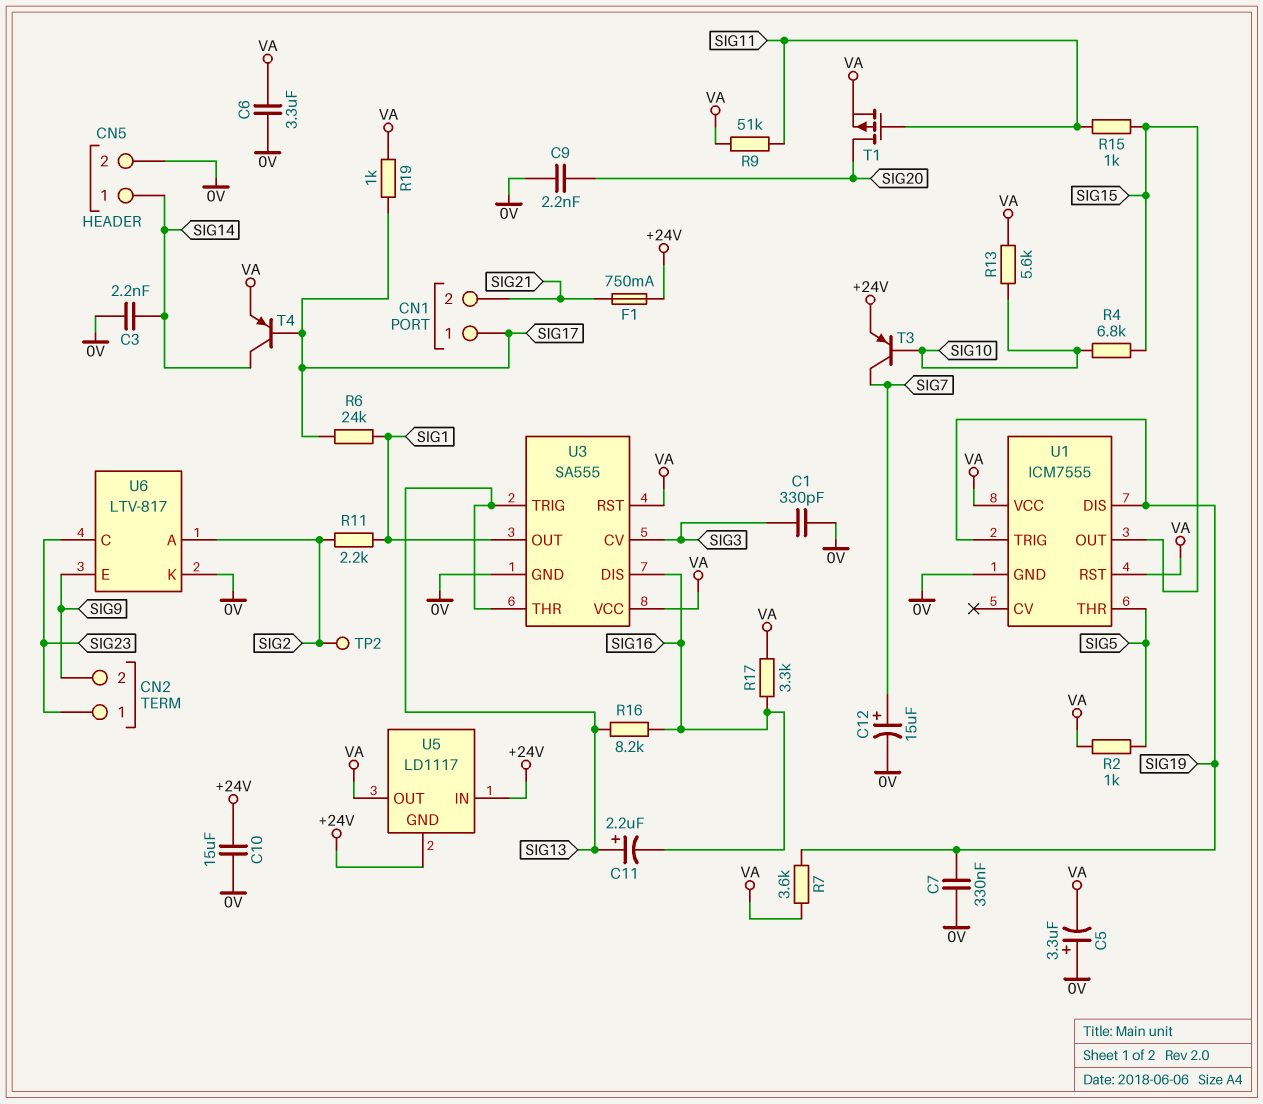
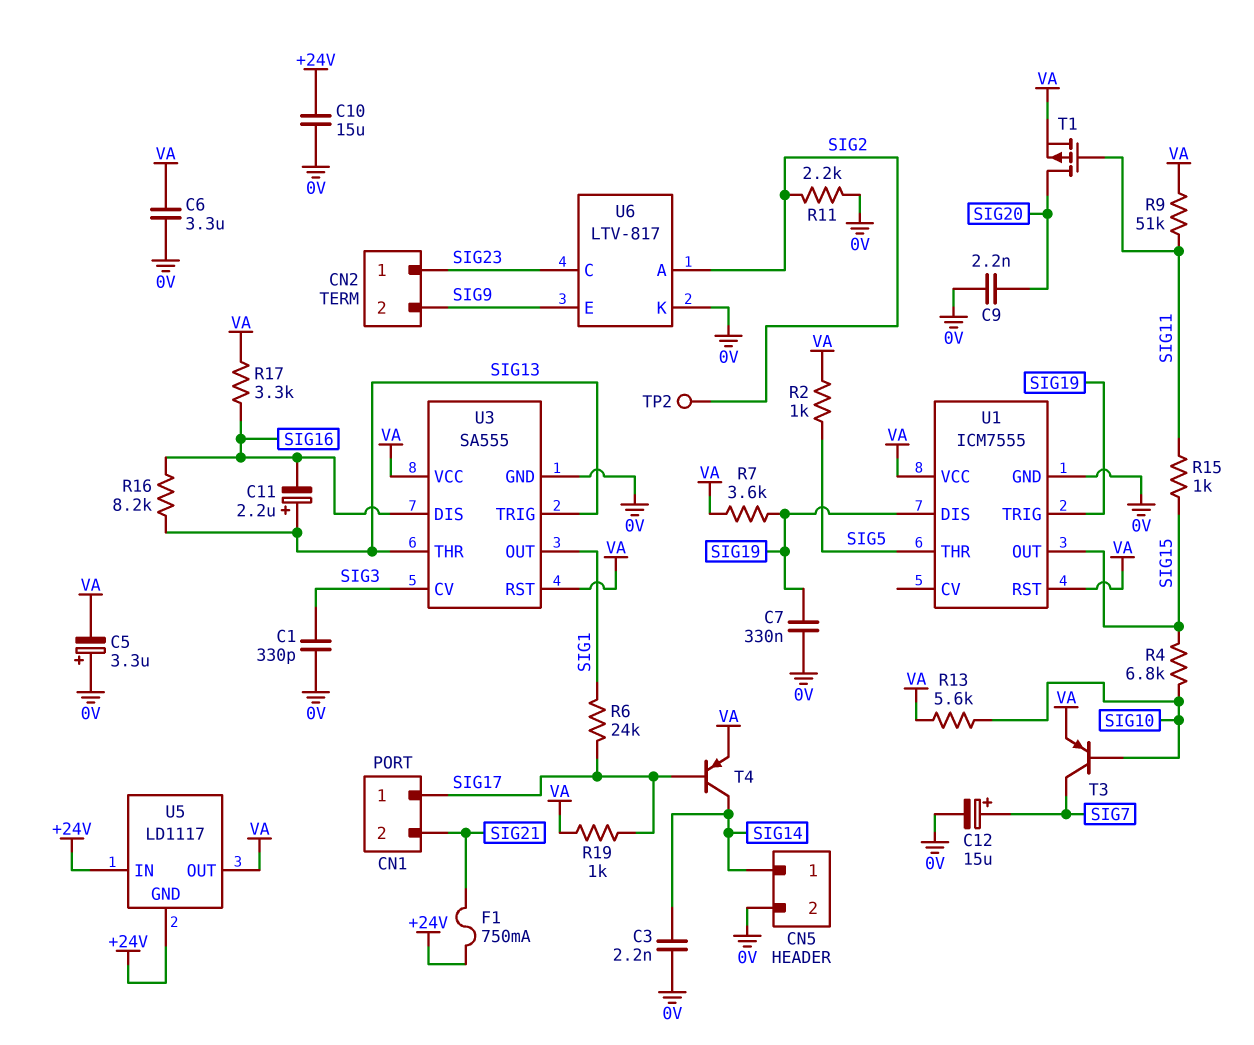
R11: 2.2k (SIG1, SIG2) -> 2.2k (0V, SIG2)
T3: PNP (B SIG10, C SIG7, E +24V) -> PNP (B SIG10, C SIG7, E VA)

